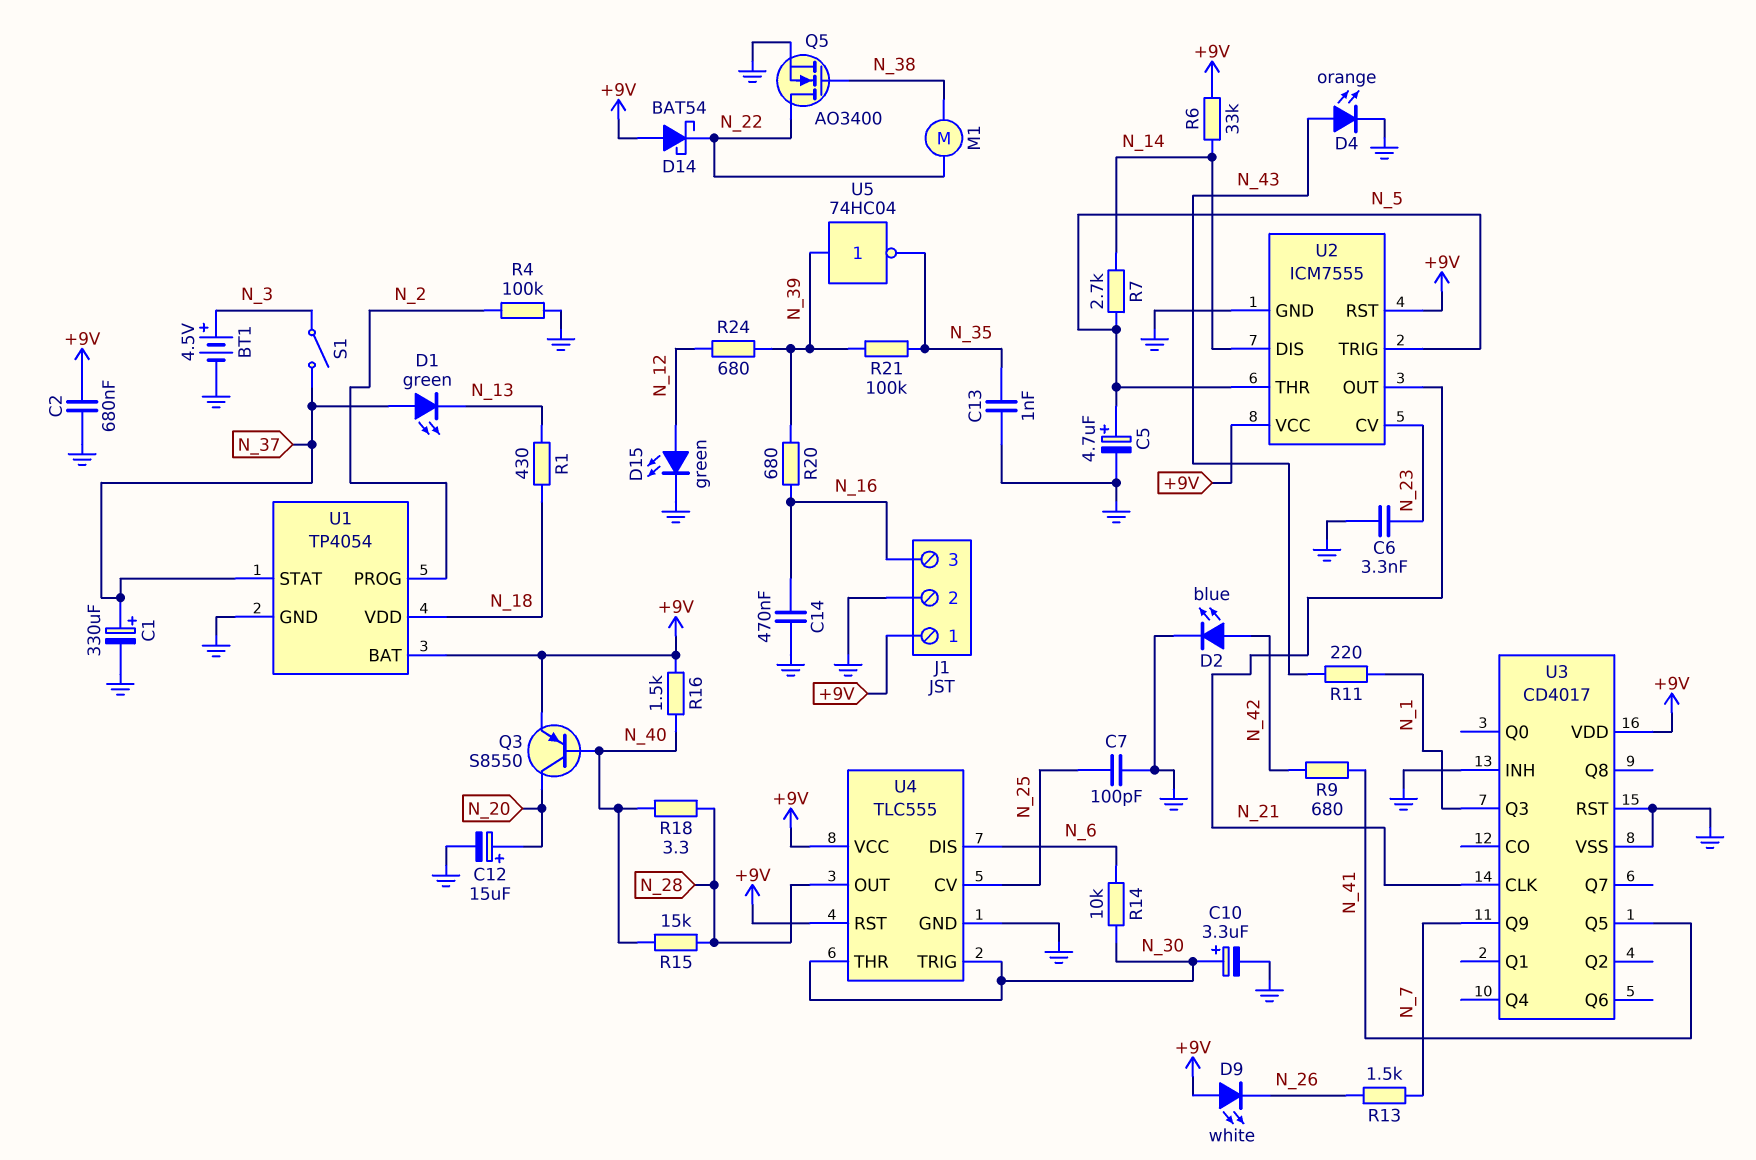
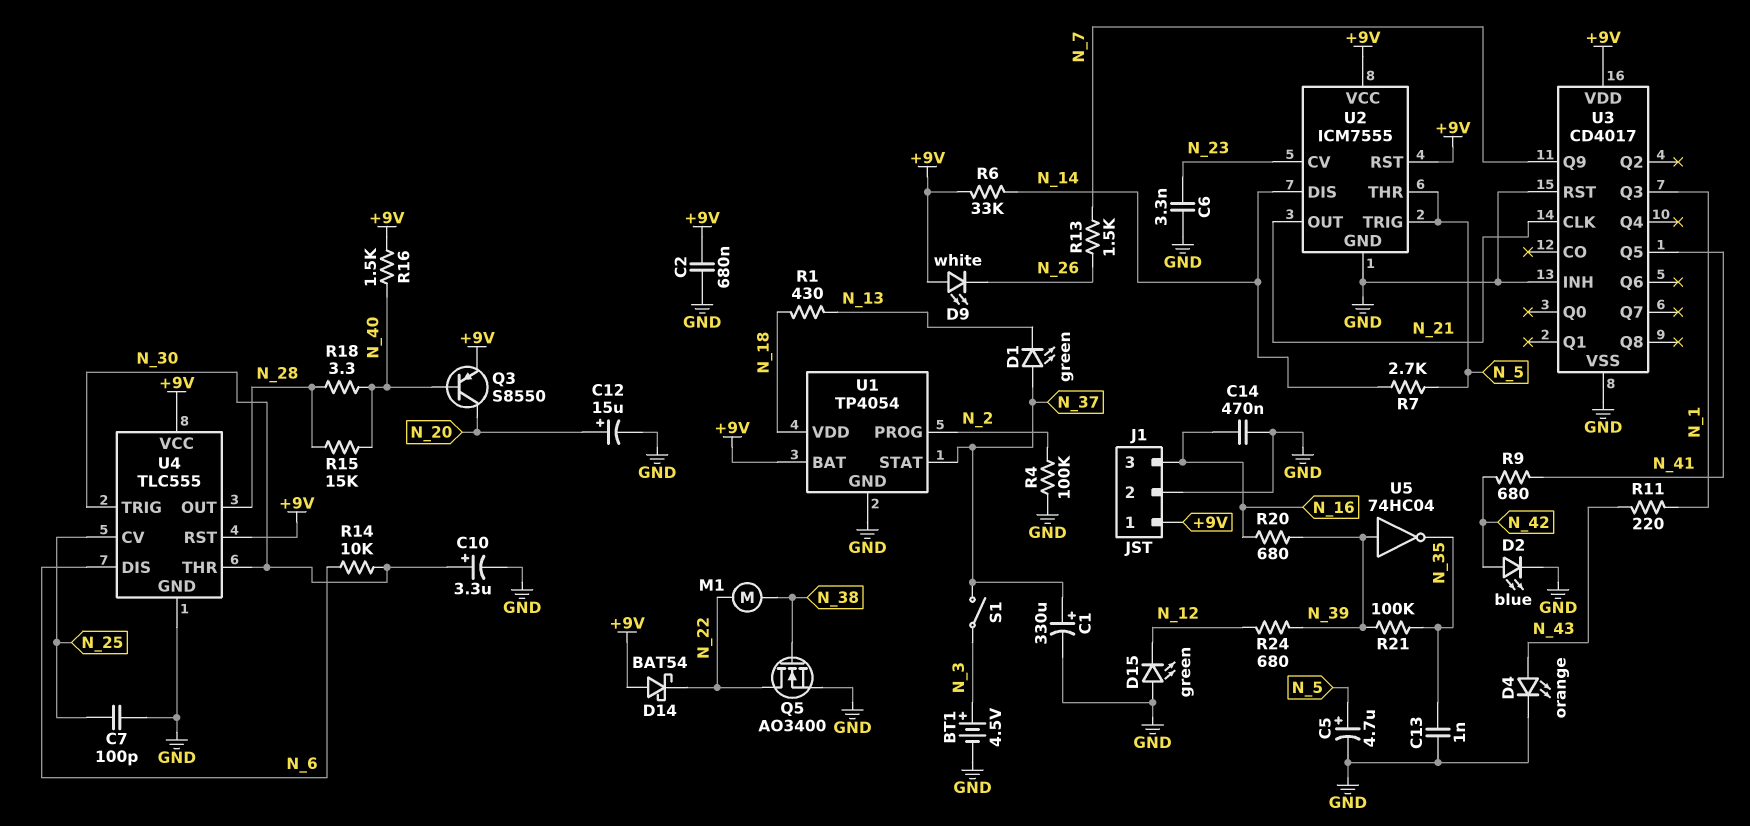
D15: LED green (A N_12, K GND) -> LED green (A GND, K N_12)

